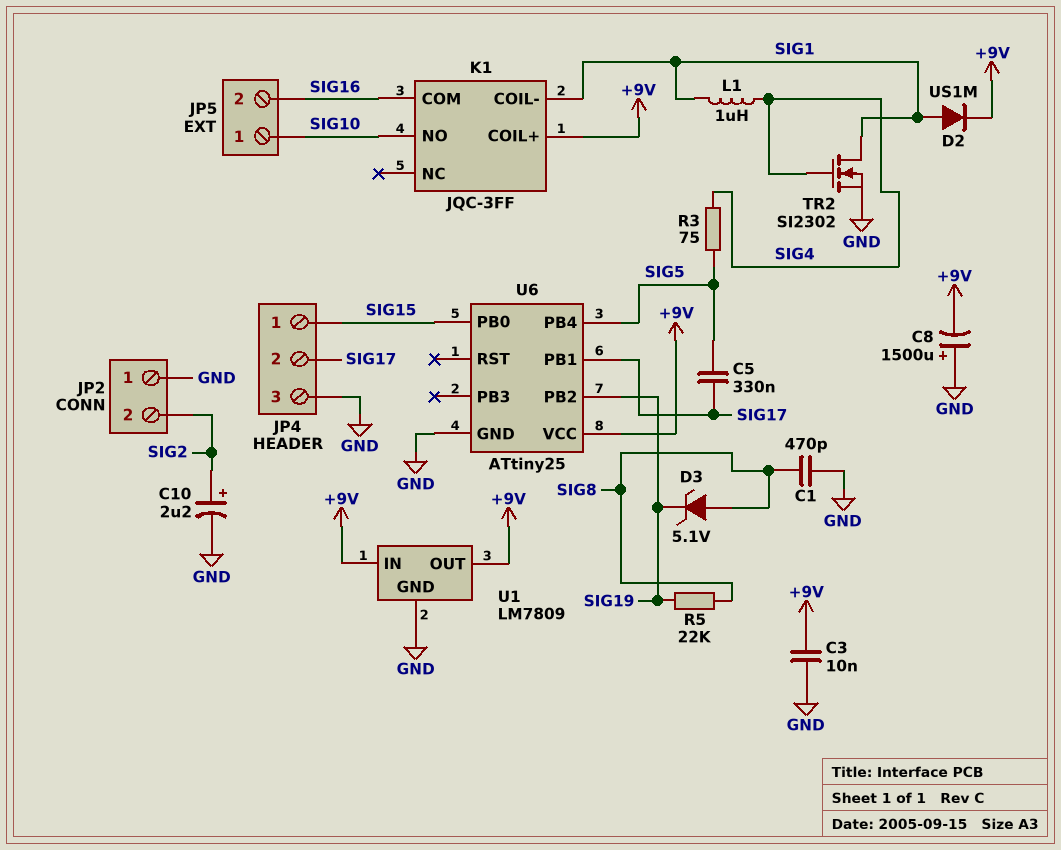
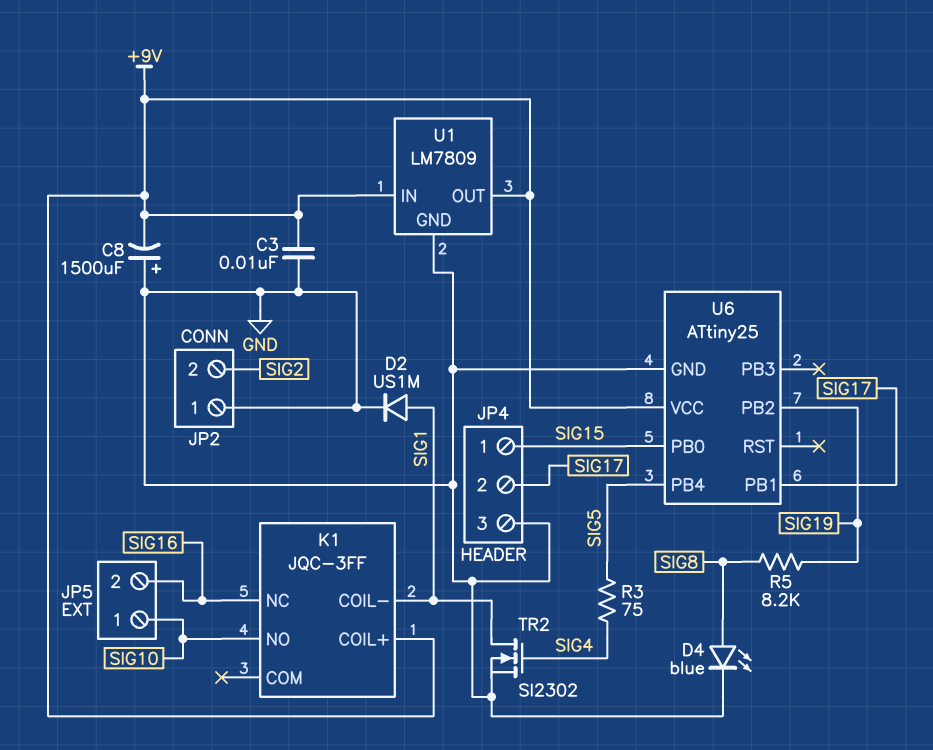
C1: 470pF (GND, SIG8) -> none
C5: 330nF (SIG5, SIG17) -> none
C10: 2.2uF (plus SIG2, minus GND) -> none
D2: diode US1M (A SIG1, K +9V) -> diode US1M (A SIG1, K GND)
D3: zener 5.1V (A SIG8, K SIG19) -> none
D4: none -> LED blue (A SIG8, K GND)
K1 pin COM: SIG16 -> none
K1 pin NC: none -> SIG16
L1: 1uH (SIG1, SIG4) -> none
R5: 22k (SIG8, SIG19) -> 8.2k (SIG8, SIG19)

